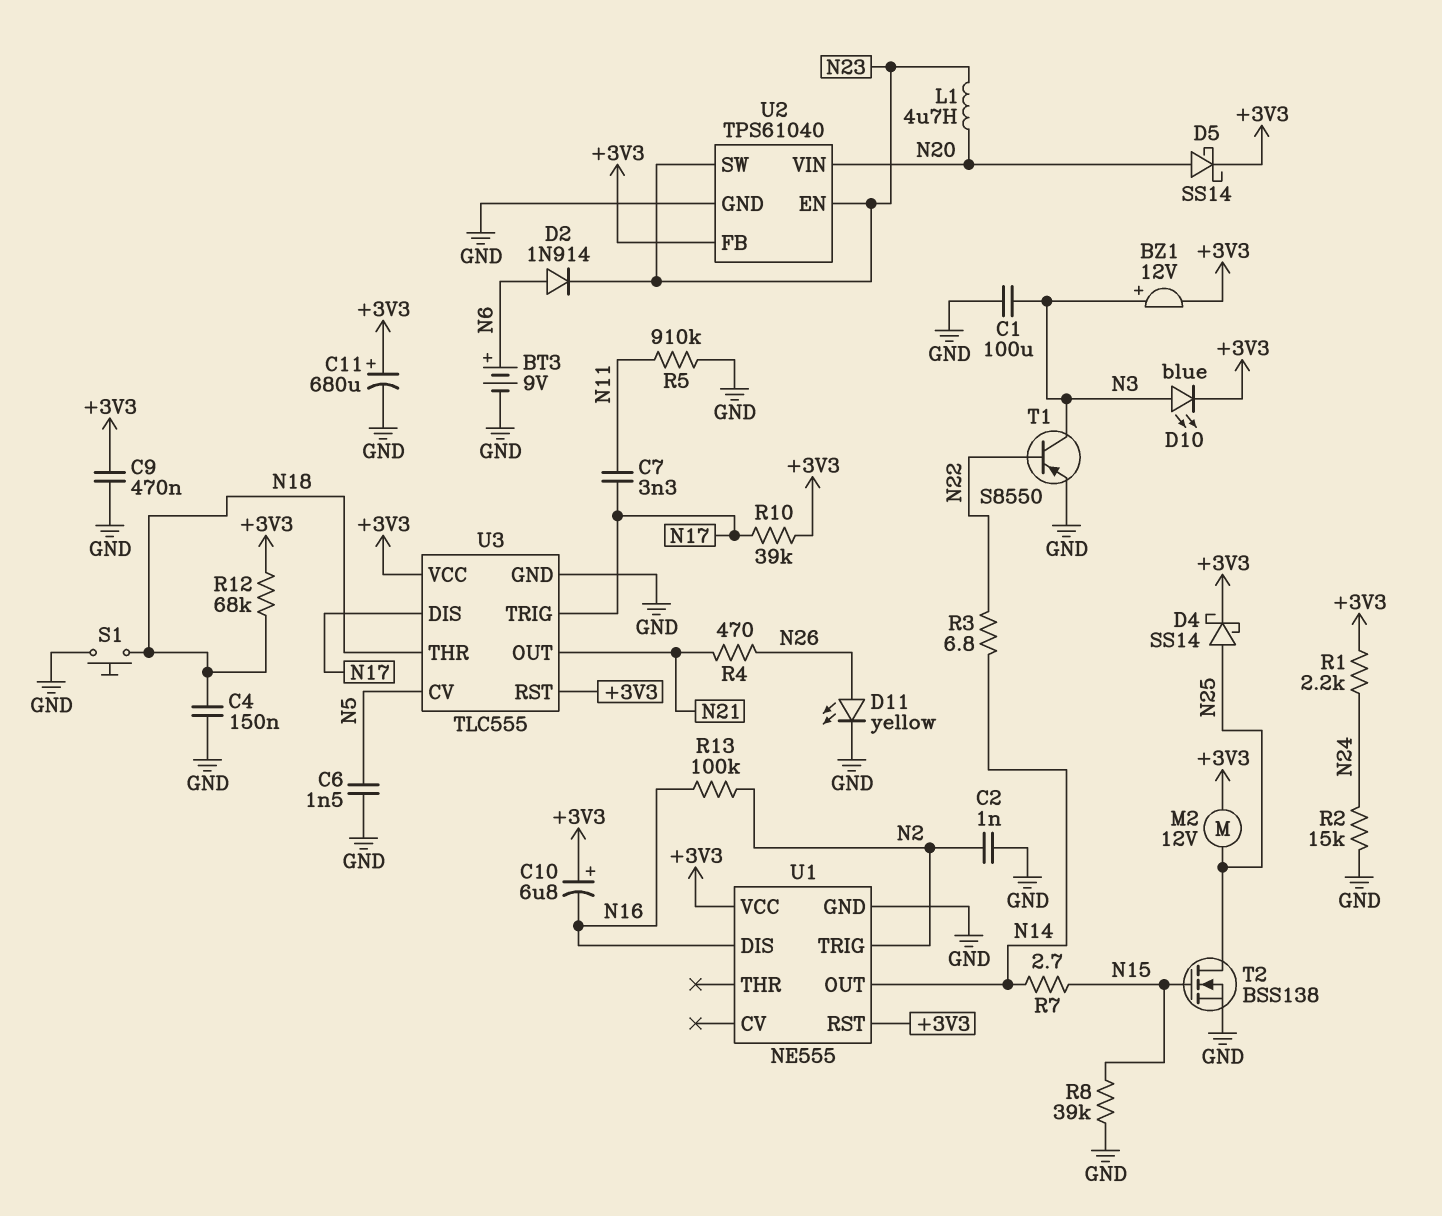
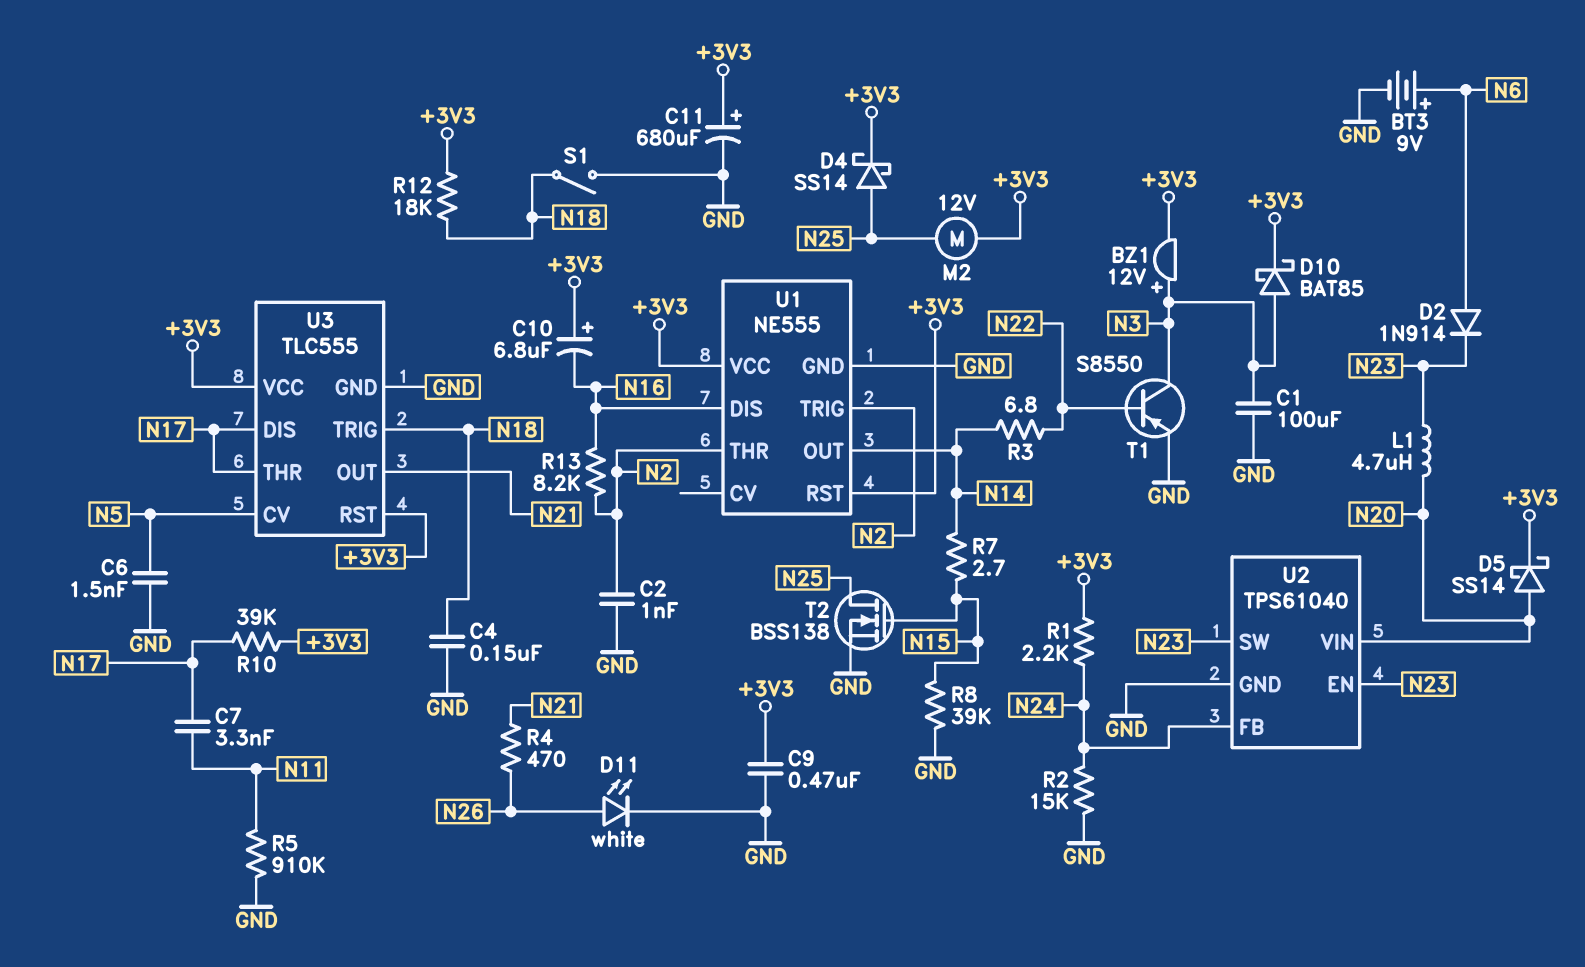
D10: LED blue (A N3, K +3V3) -> schottky BAT85 (A N3, K +3V3)
D11: LED yellow (A N26, K GND) -> LED white (A N26, K GND)
R12: 68k (+3V3, N18) -> 18k (+3V3, N18)
R13: 100k (N2, N16) -> 8.2k (N2, N16)
S1: button (GND, N18) -> switch (GND, N18)
U1 pin THR: none -> N2
U2 pin FB: +3V3 -> N24
U3 pin THR: N18 -> N17
U3 pin TRIG: N17 -> N18

